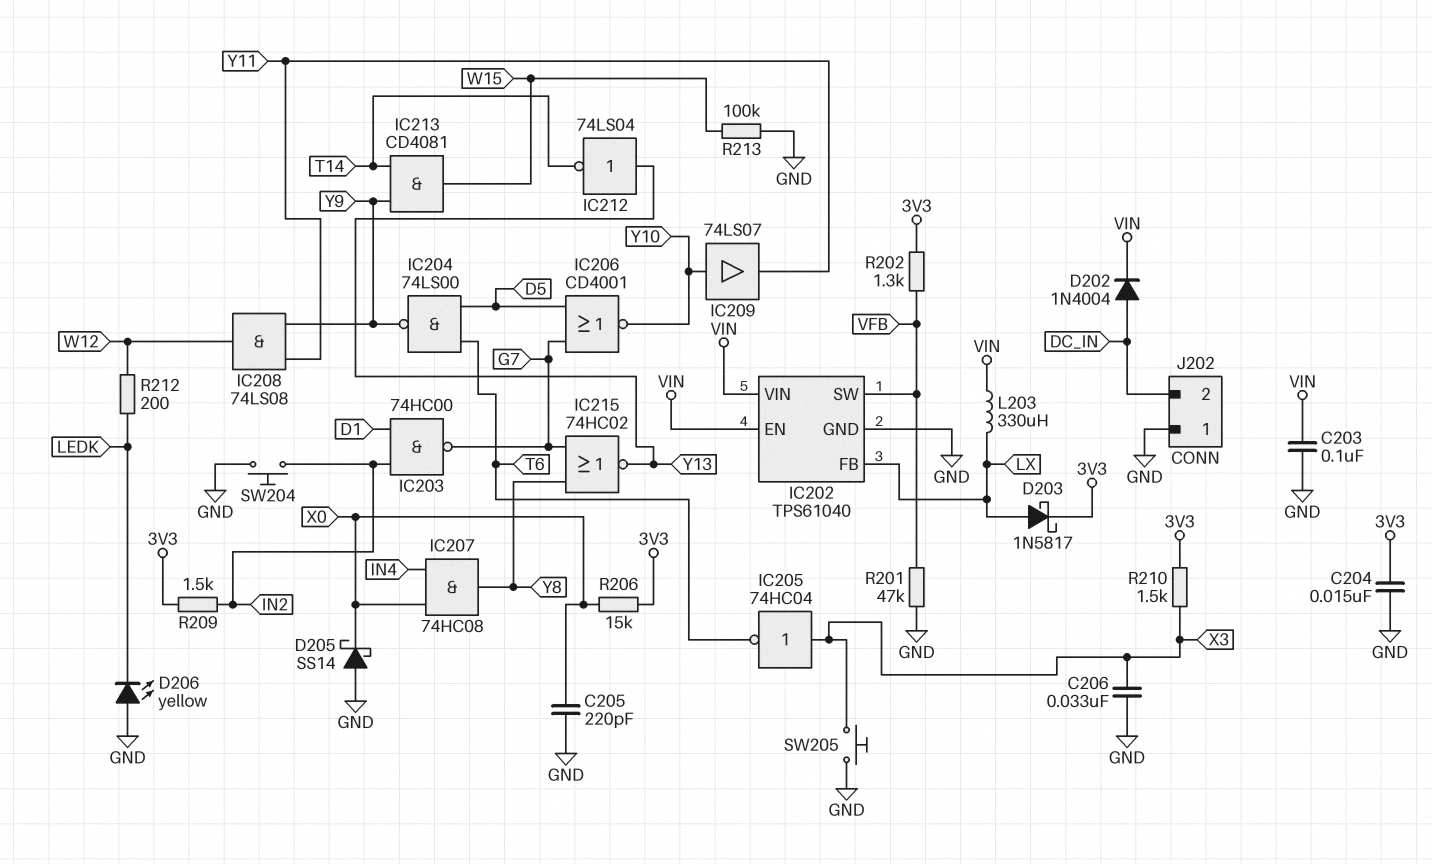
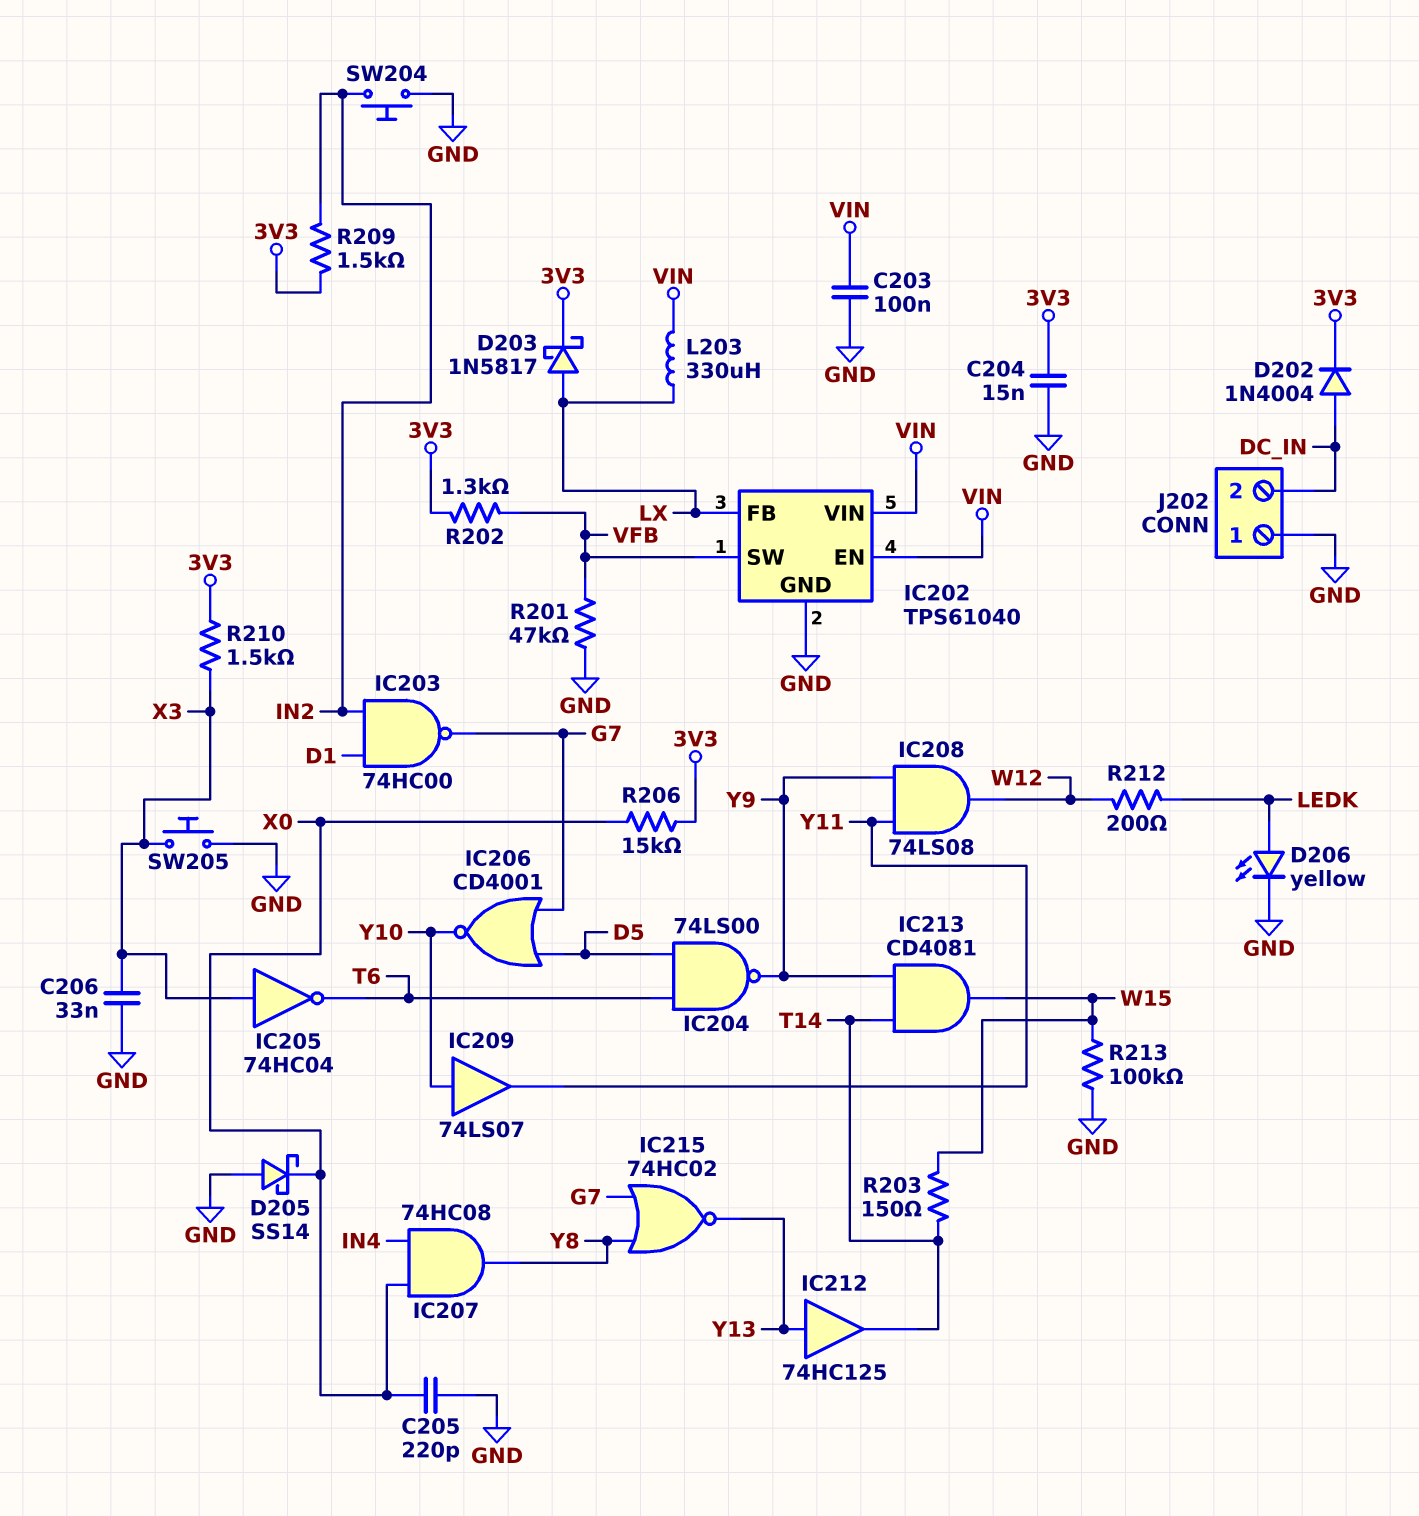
D202: diode 1N4004 (A DC_IN, K VIN) -> diode 1N4004 (A DC_IN, K 3V3)
D206: LED yellow (A GND, K LEDK) -> LED yellow (A LEDK, K GND)
IC212: NOT 74LS04 (in Y13, out T14) -> buffer 74HC125 (in Y13, out T14)
R203: none -> 150 (T14, W15)

